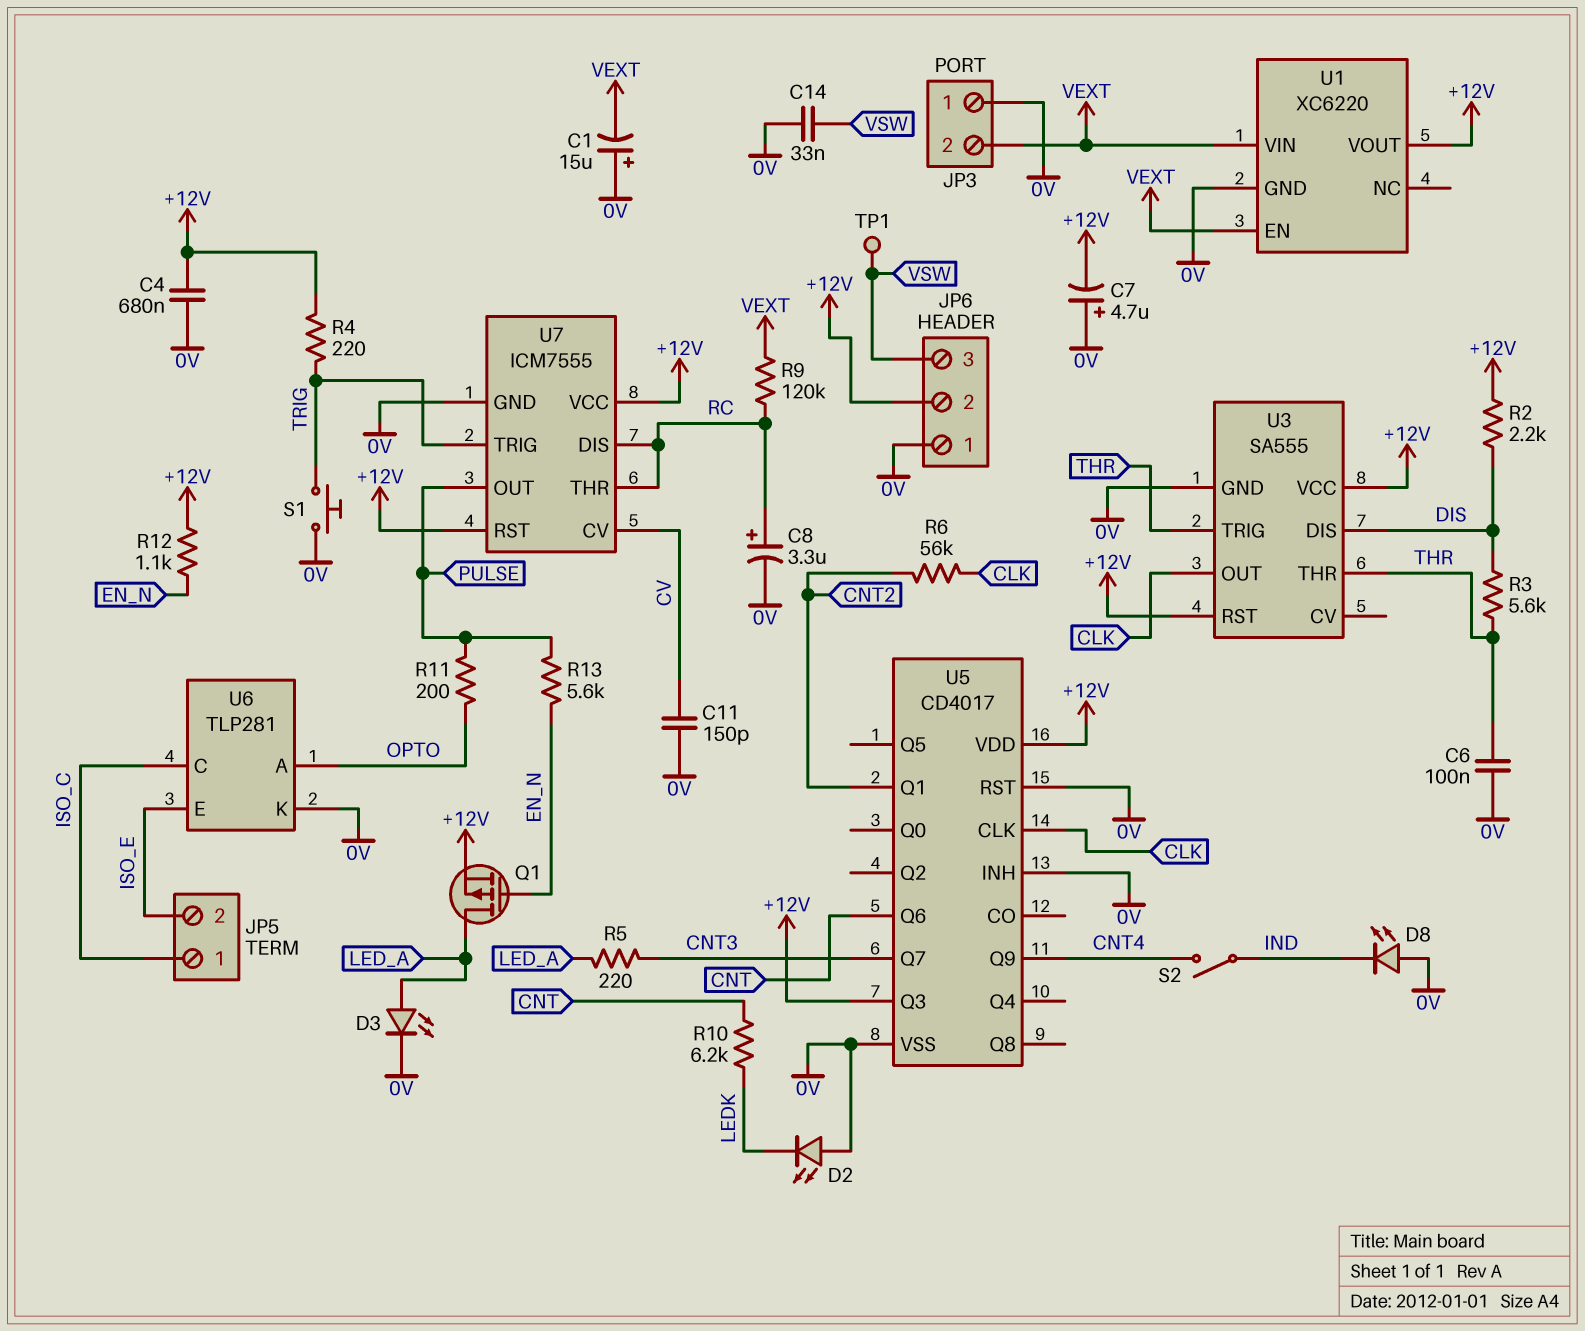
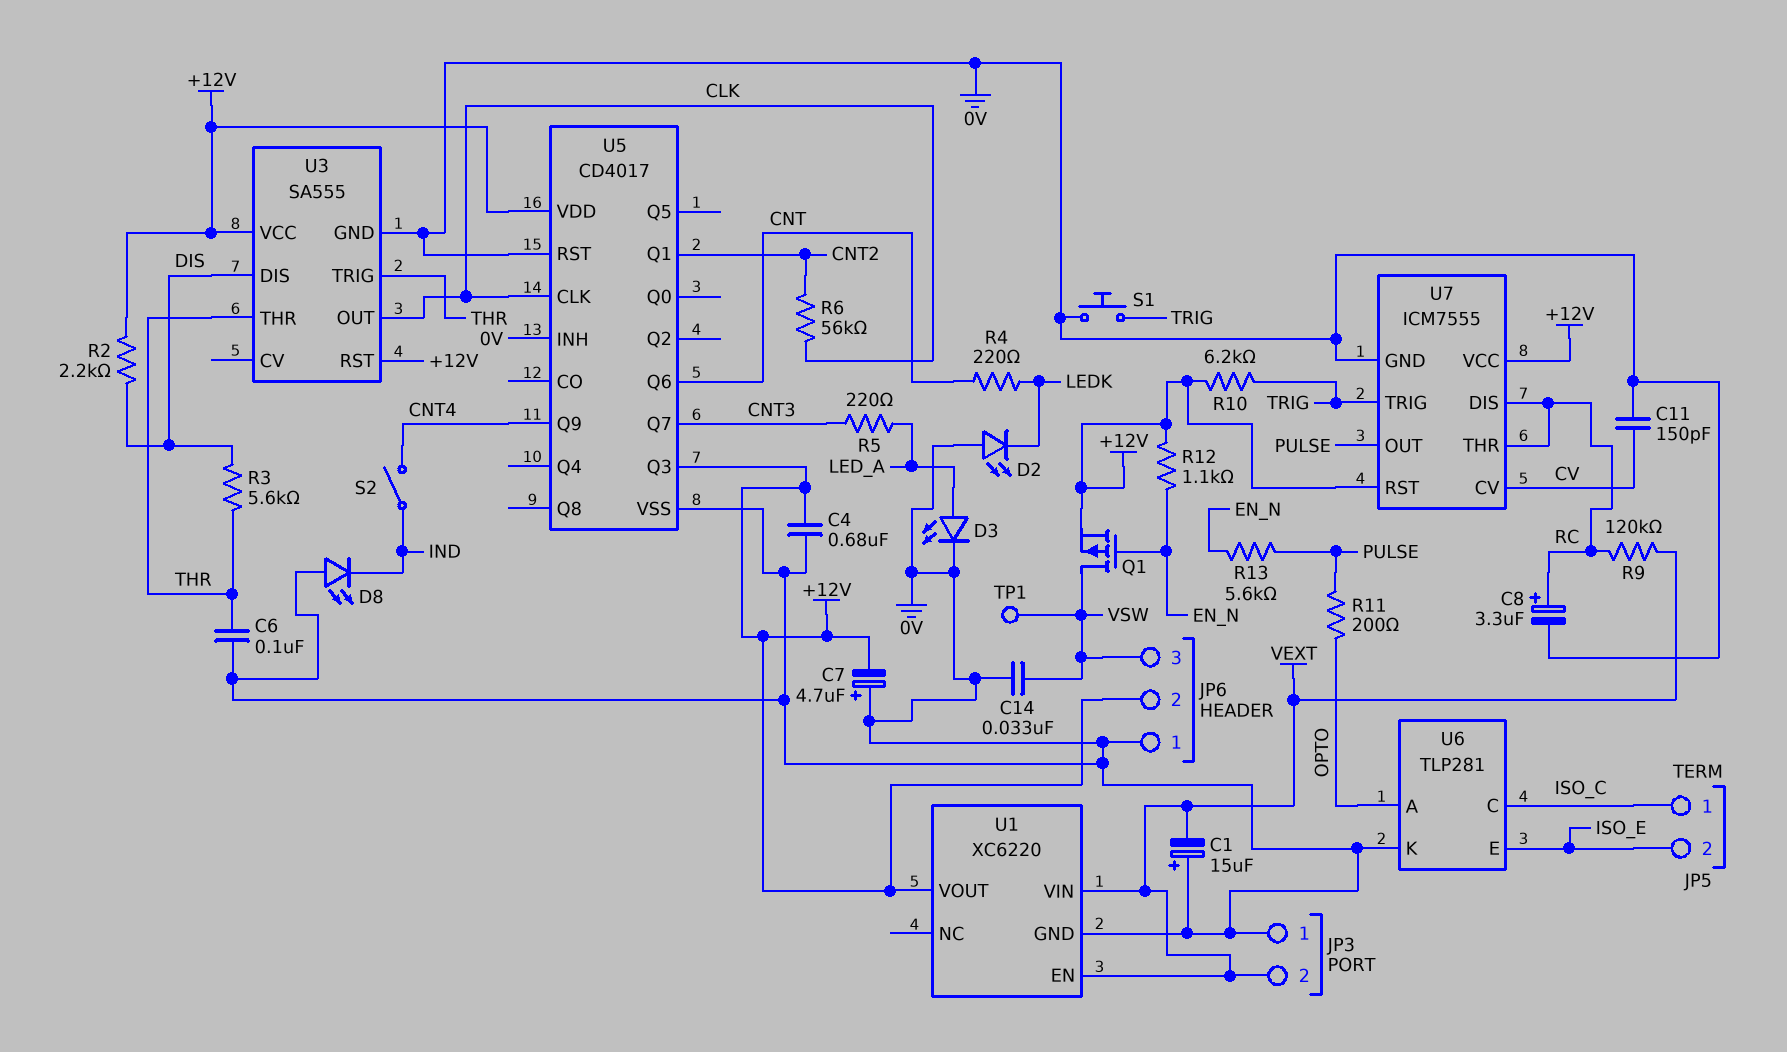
Q1: PMOS (G EN_N, D LED_A, S +12V) -> PMOS (G EN_N, D VSW, S +12V)
R4: 220 (+12V, TRIG) -> 220 (CNT, LEDK)
R10: 6.2k (CNT, LEDK) -> 6.2k (+12V, TRIG)

